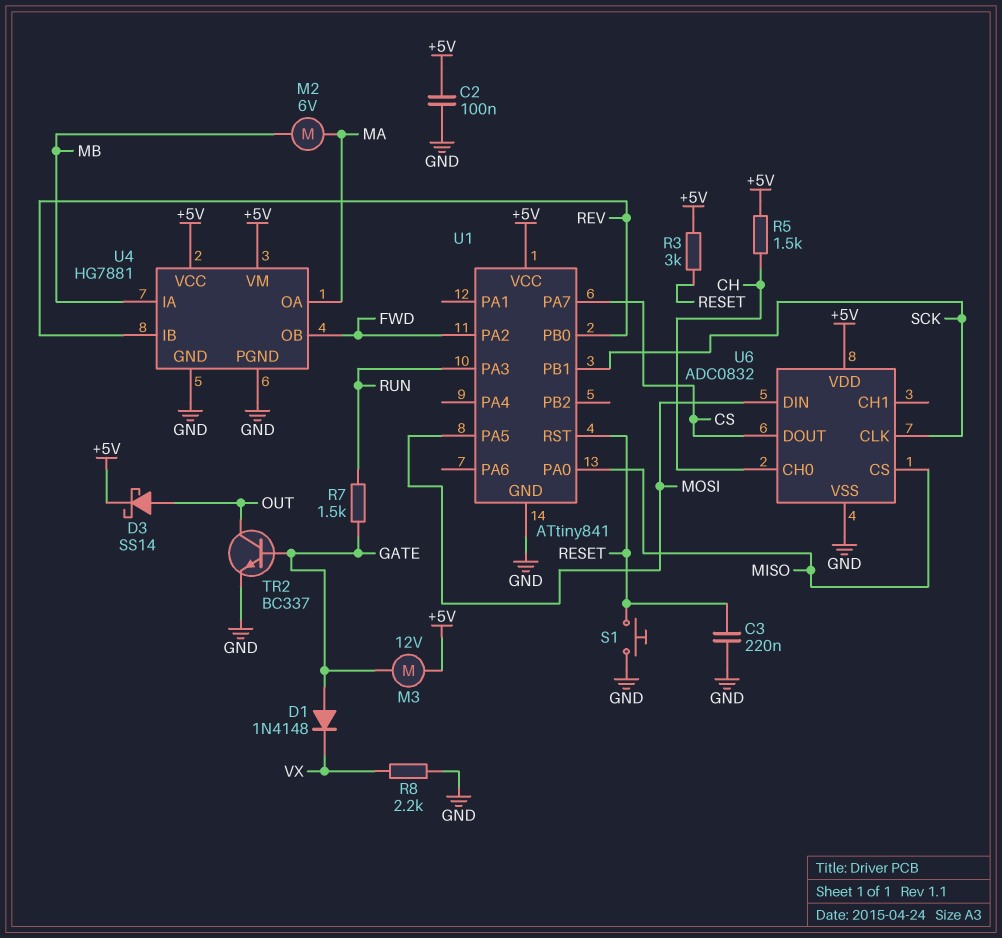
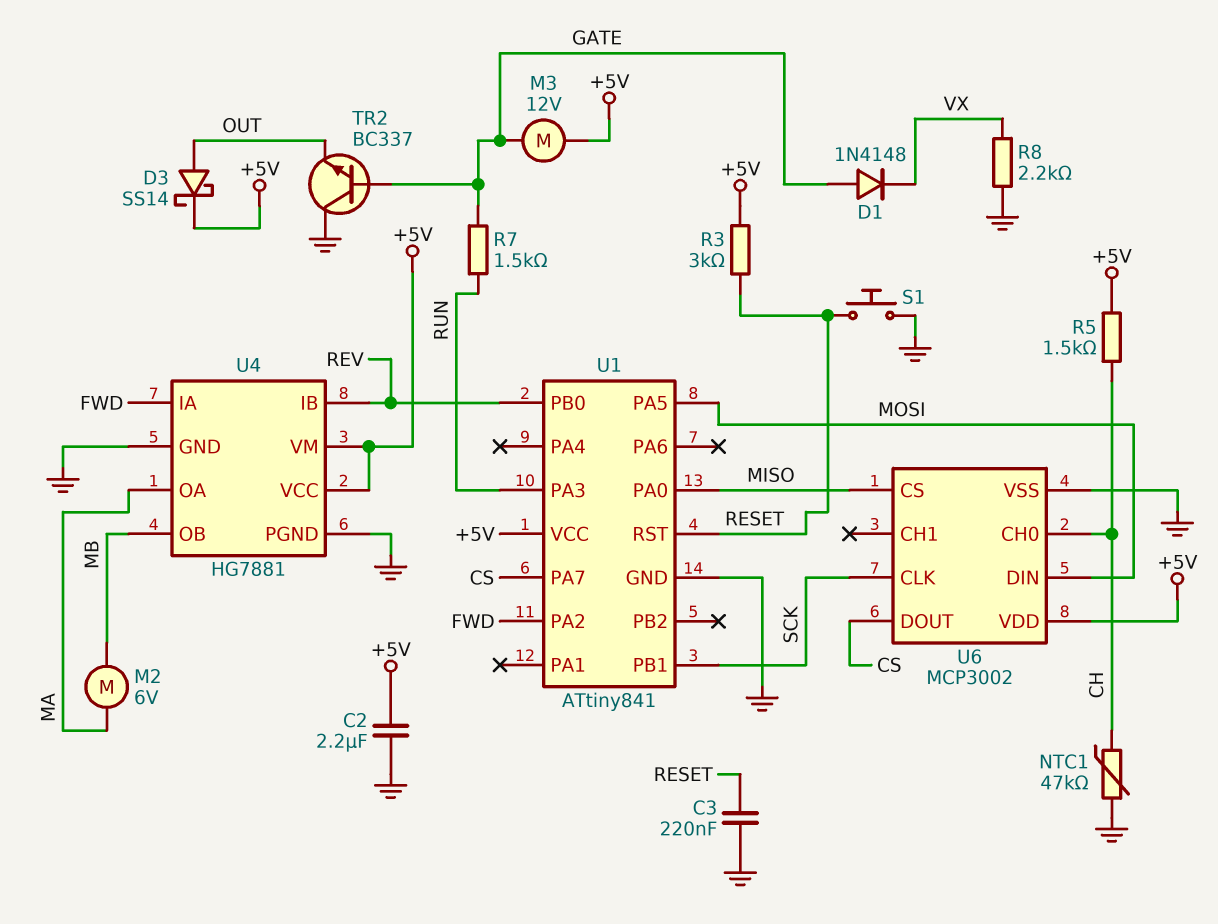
C2: 100nF (+5V, GND) -> 2.2uF (+5V, GND)
NTC1: none -> 47k (CH, GND)
TR2: NPN BC337 (B GATE, C OUT, E GND) -> NPN BC337 (B GATE, C GND, E OUT)
U4 pin IA: MB -> FWD
U4 pin OB: FWD -> MB
U6: ADC0832 -> MCP3002

